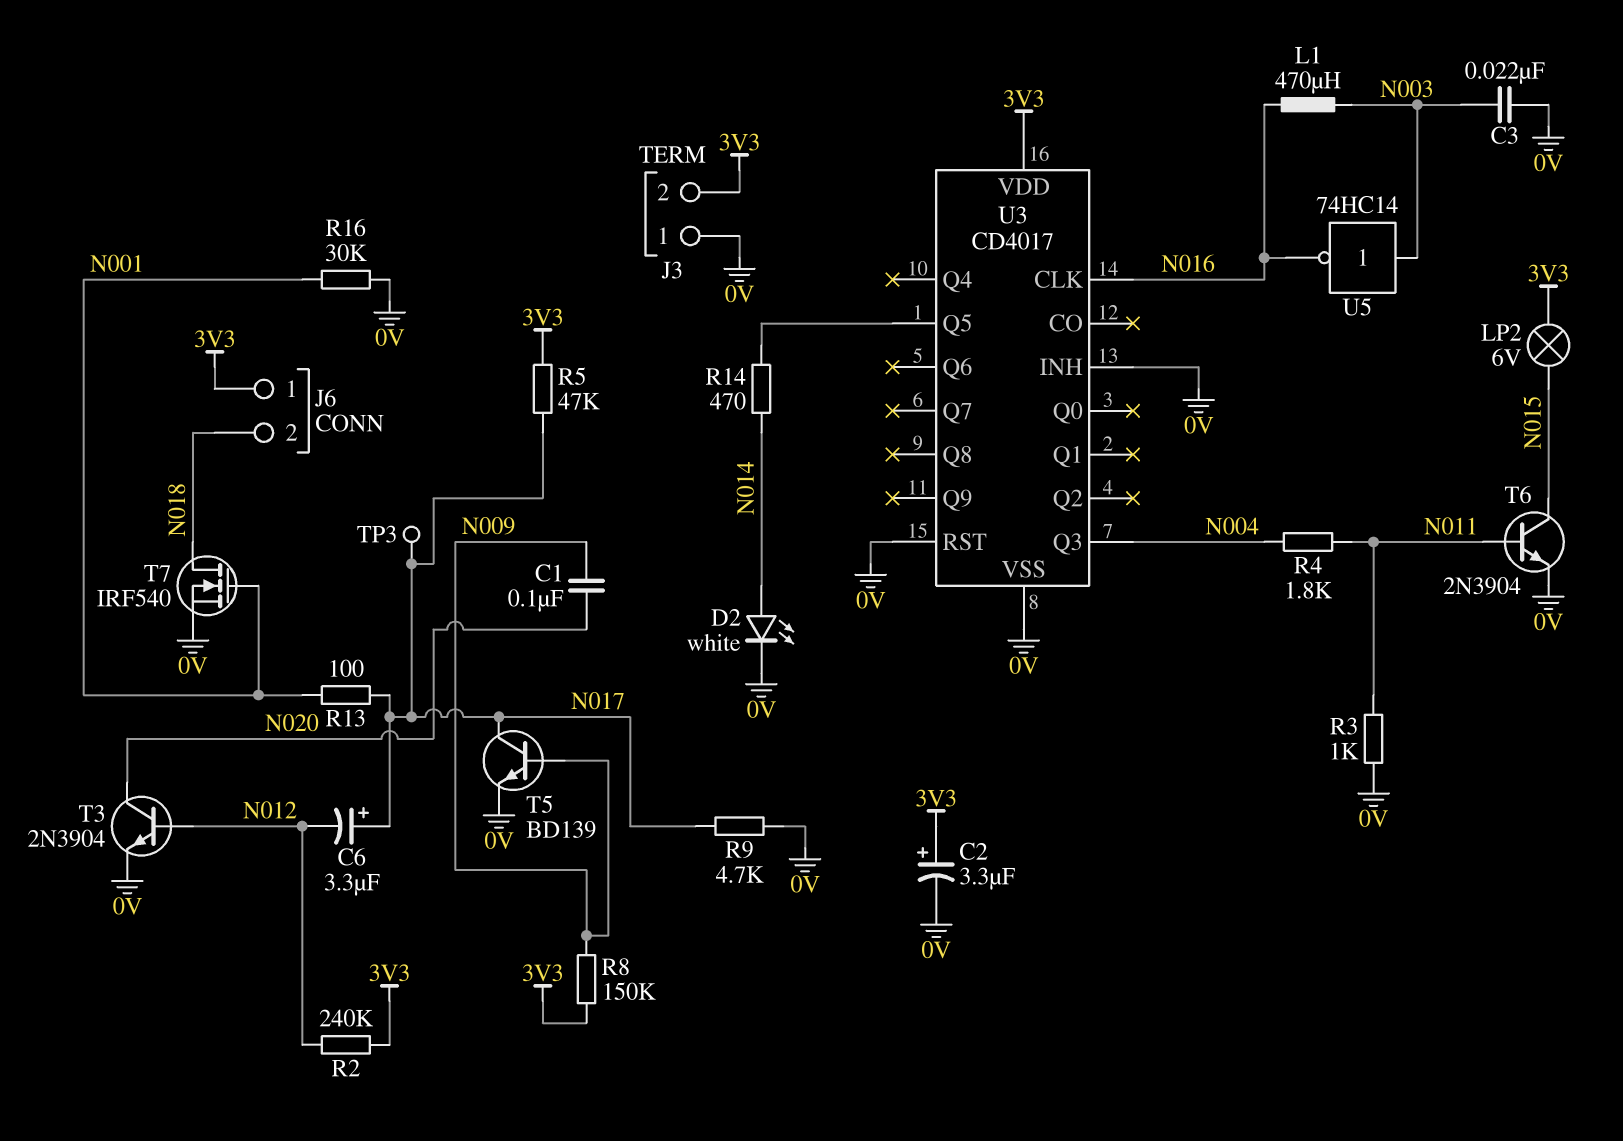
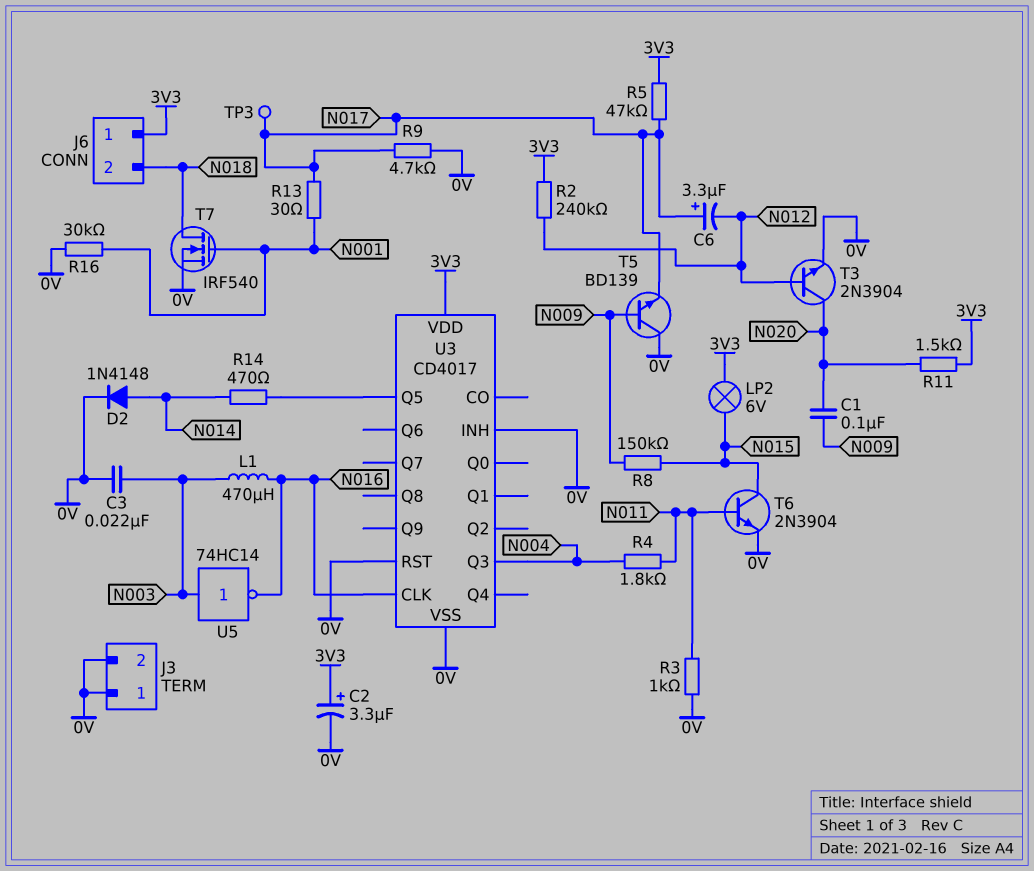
D2: LED white (A N014, K 0V) -> diode 1N4148 (A N014, K 0V)
J3 pin 2: 3V3 -> 0V
R8: 150k (3V3, N009) -> 150k (N009, N015)
R11: none -> 1.5k (3V3, N020)
R13: 100 (N001, N017) -> 30 (N001, N017)
T5: NPN BD139 (B N009, C N017, E 0V) -> NPN BD139 (B N009, C 0V, E N017)

